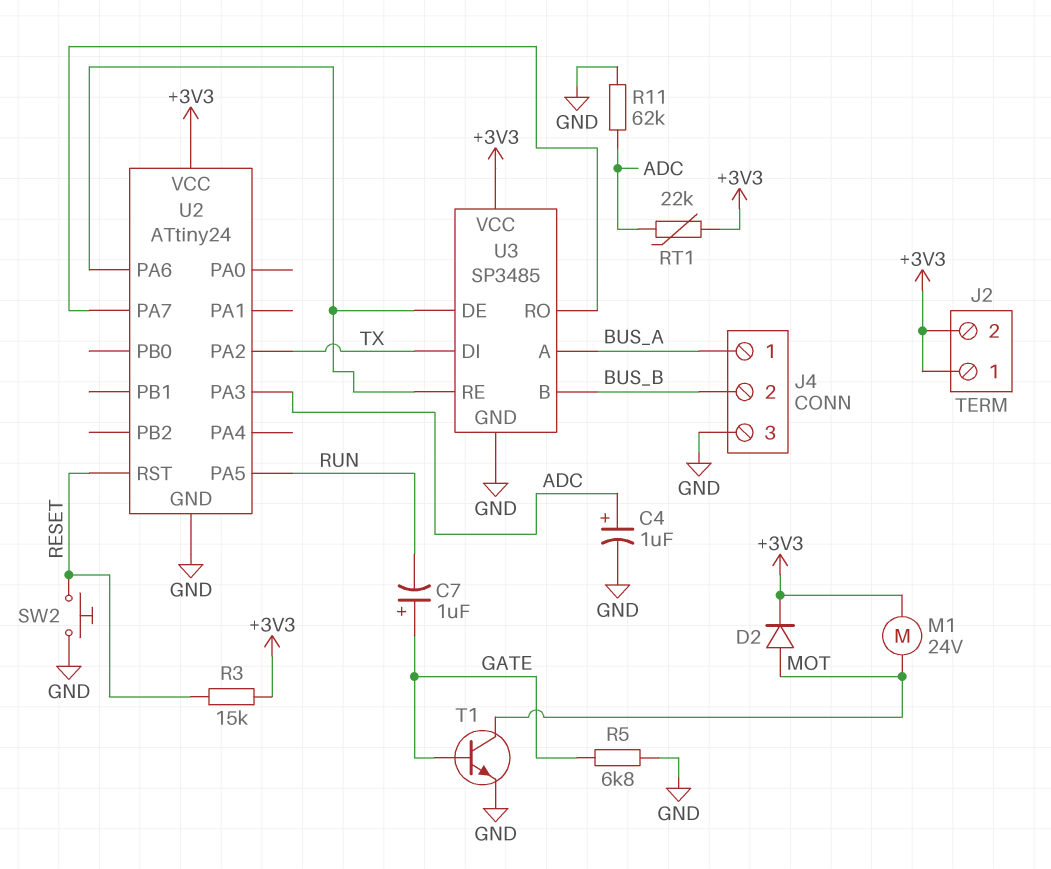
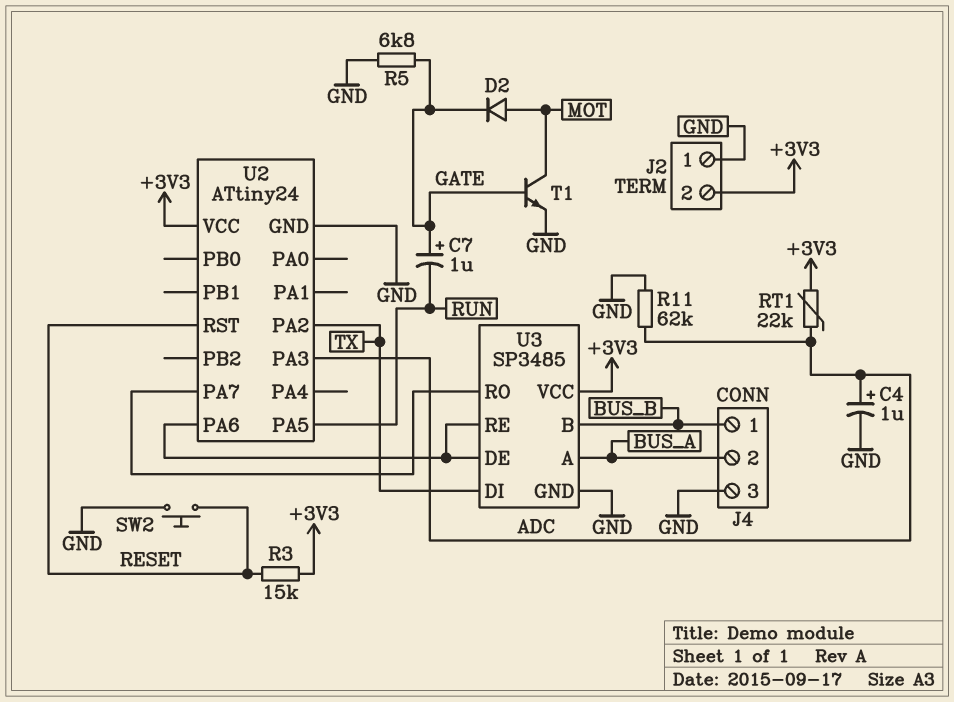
D2: diode (A MOT, K +3V3) -> diode (A MOT, K GATE)
J2 pin 1: +3V3 -> GND
J4 pin 1: BUS_A -> BUS_B
J4 pin 2: BUS_B -> BUS_A
M1: motor 24V (+3V3, MOT) -> none

